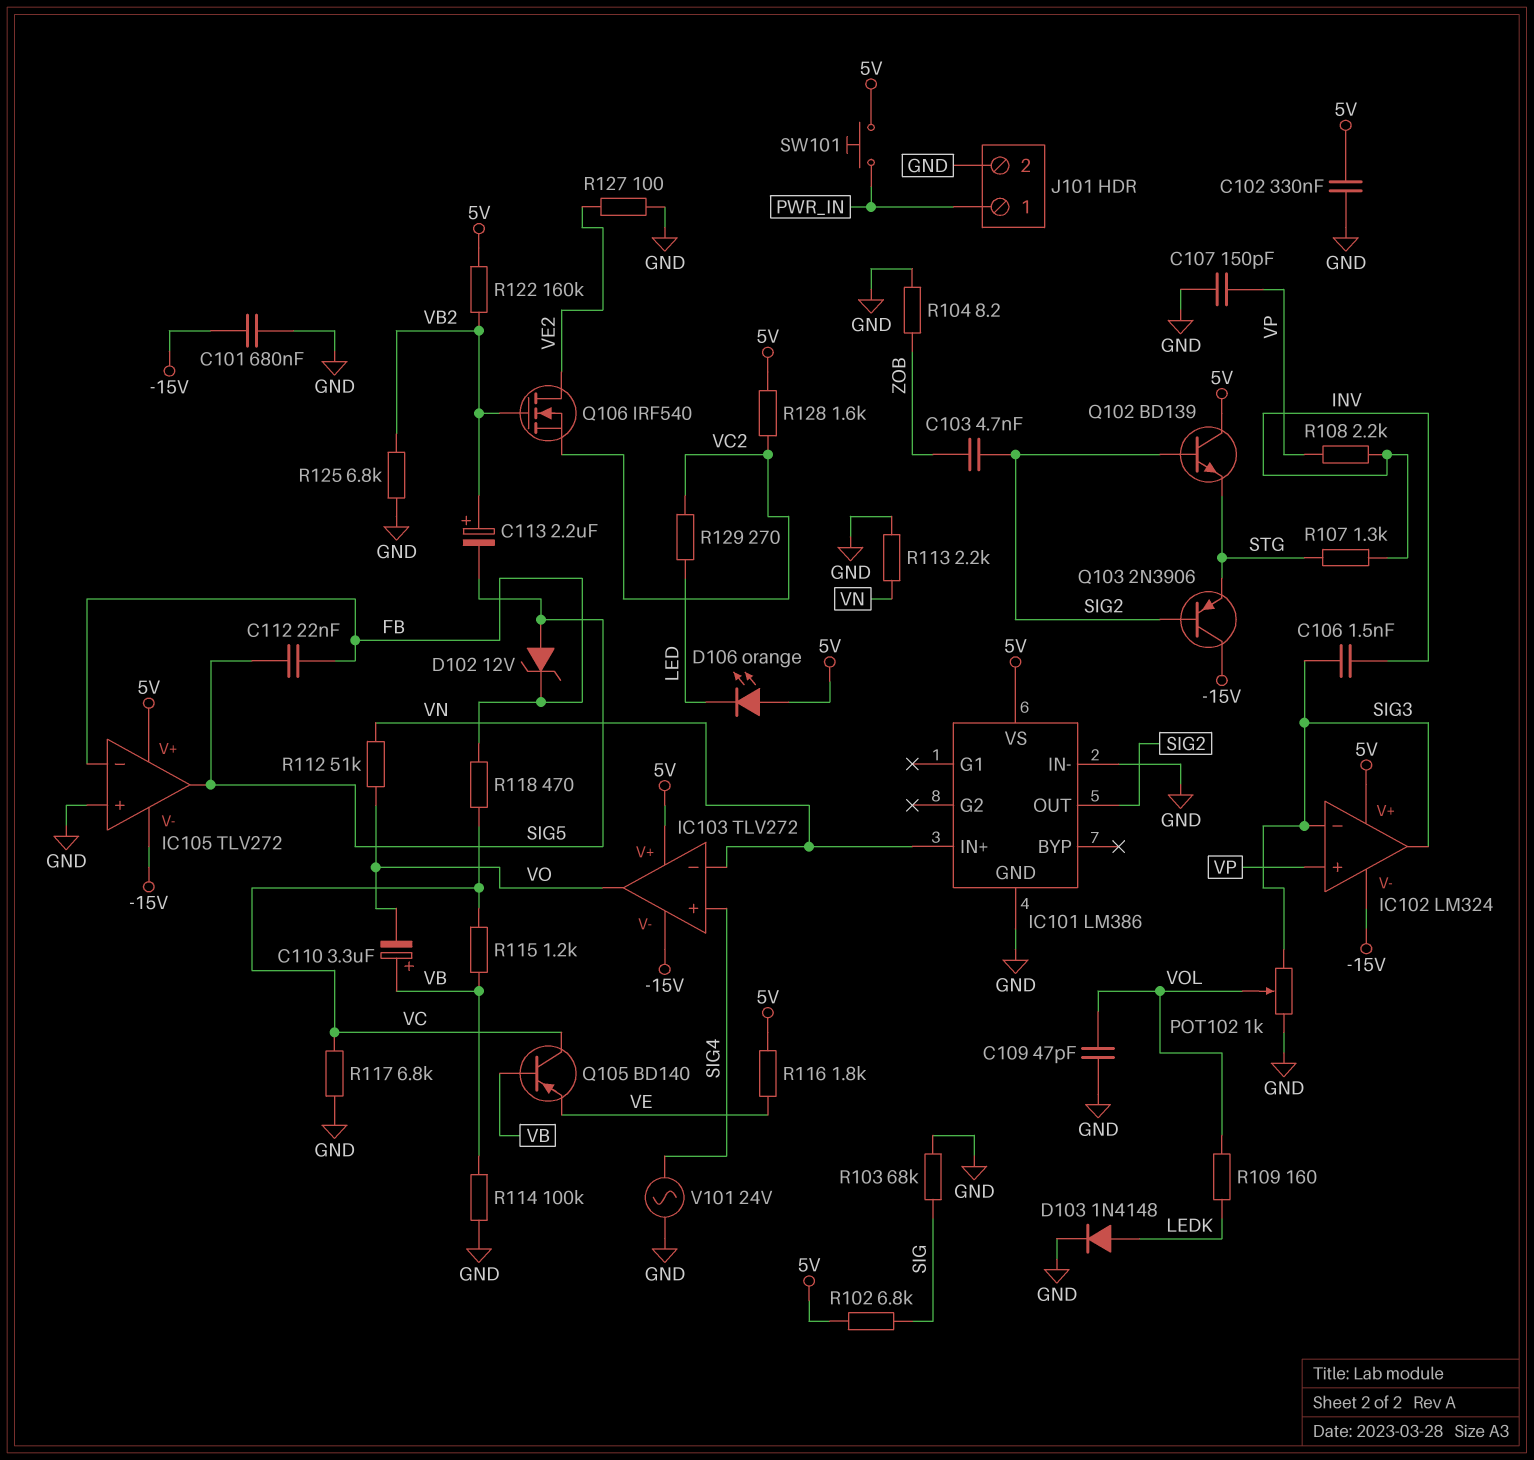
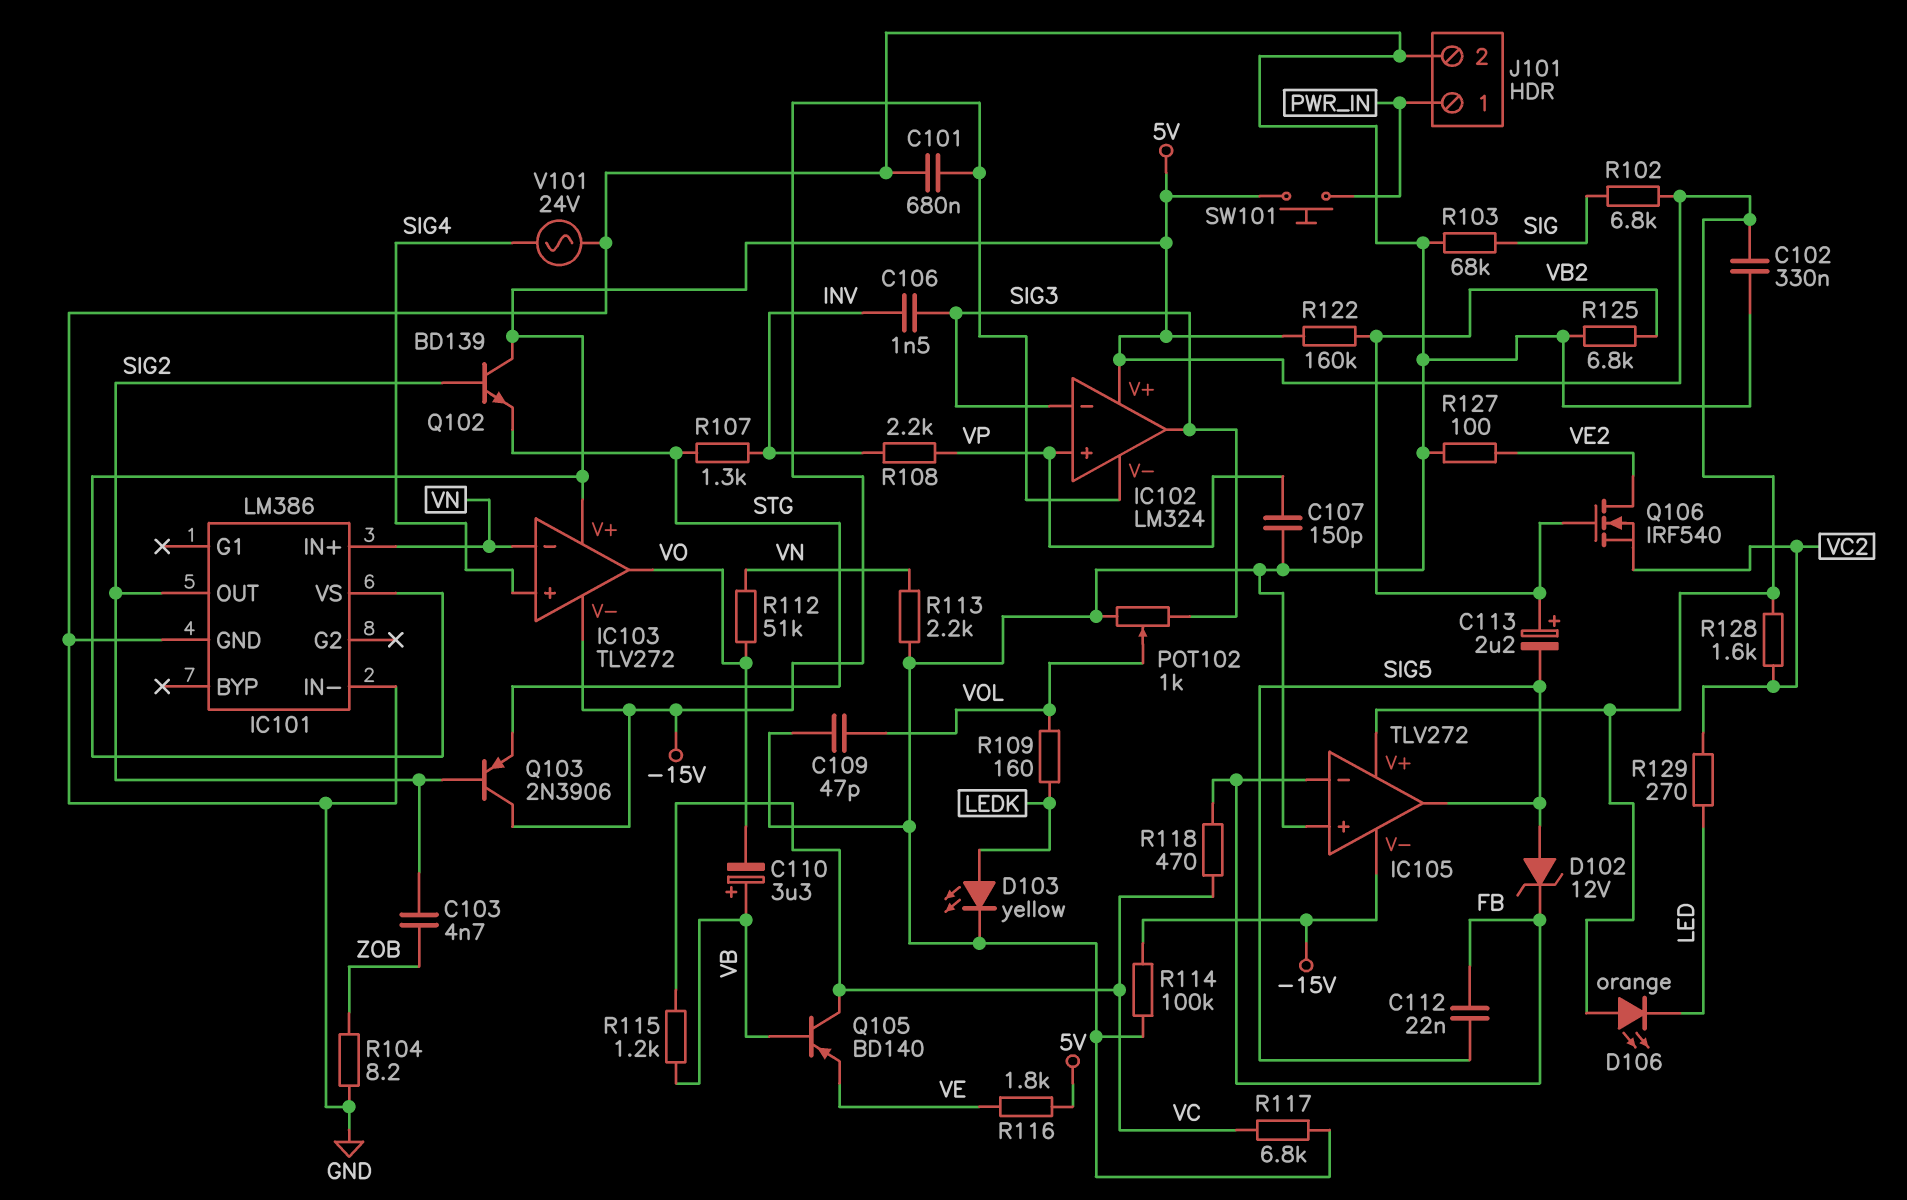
D103: diode 1N4148 (A LEDK, K GND) -> LED yellow (A LEDK, K GND)
R114: 100k (GND, VB) -> 100k (-15V, GND)

